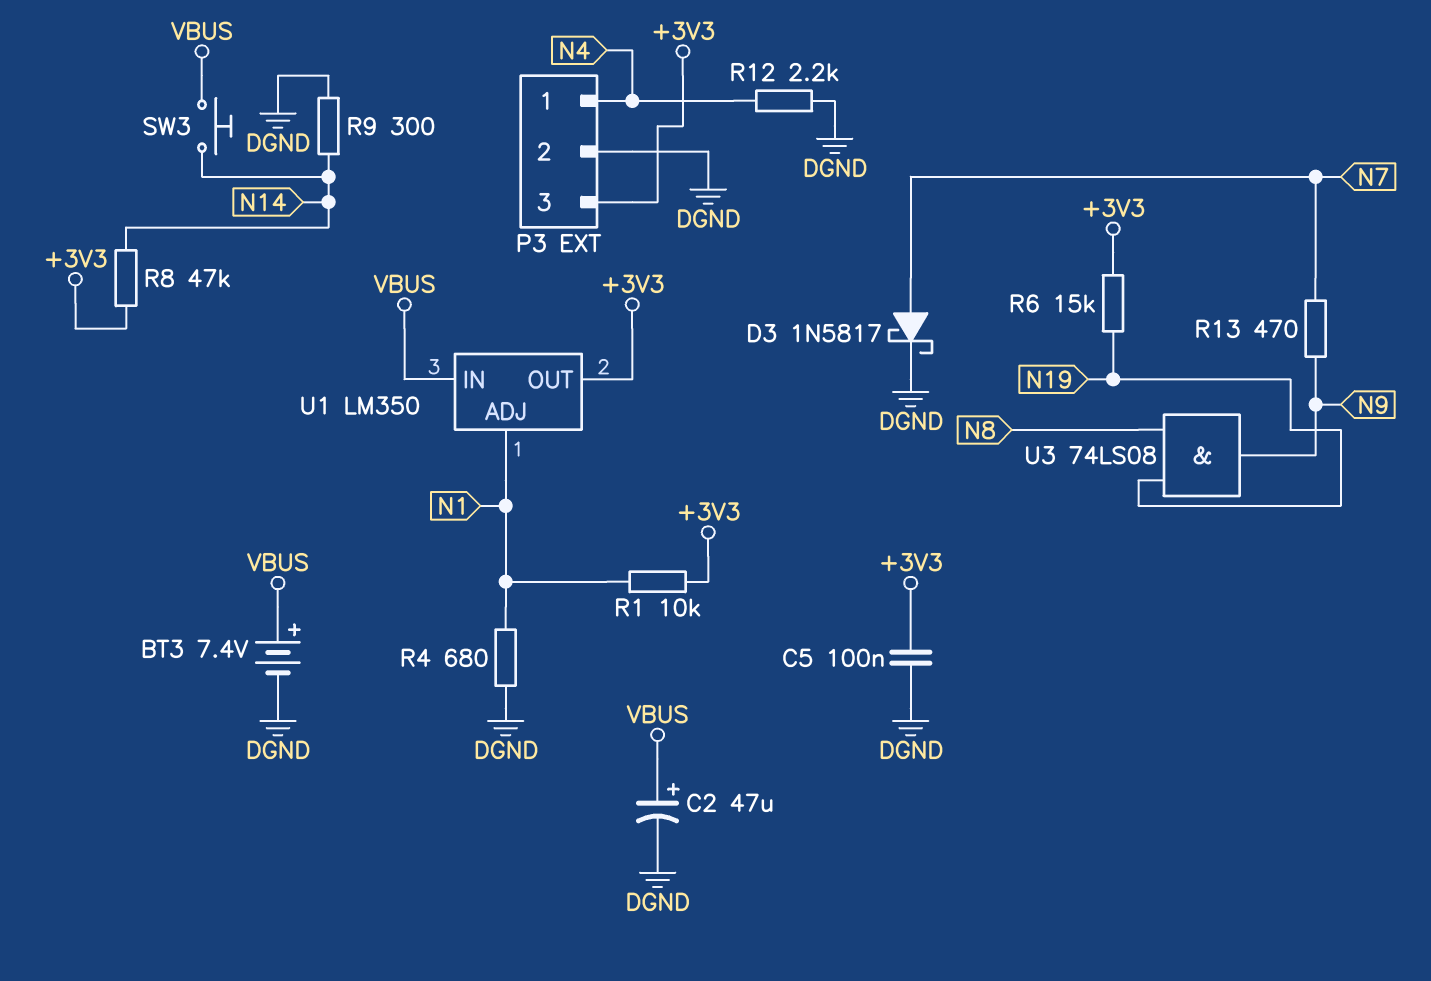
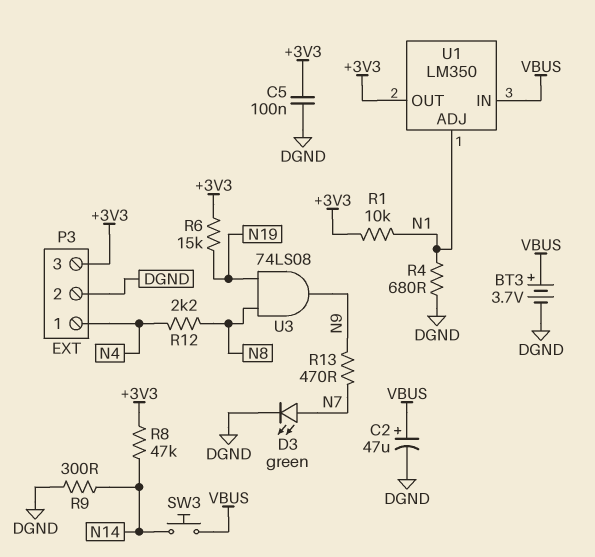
BT3: 7.4V (plus VBUS, minus DGND) -> 3.7V (plus VBUS, minus DGND)
D3: schottky 1N5817 (A N7, K DGND) -> LED green (A N7, K DGND)
R12: 2.2k (DGND, N4) -> 2.2k (N4, N8)

